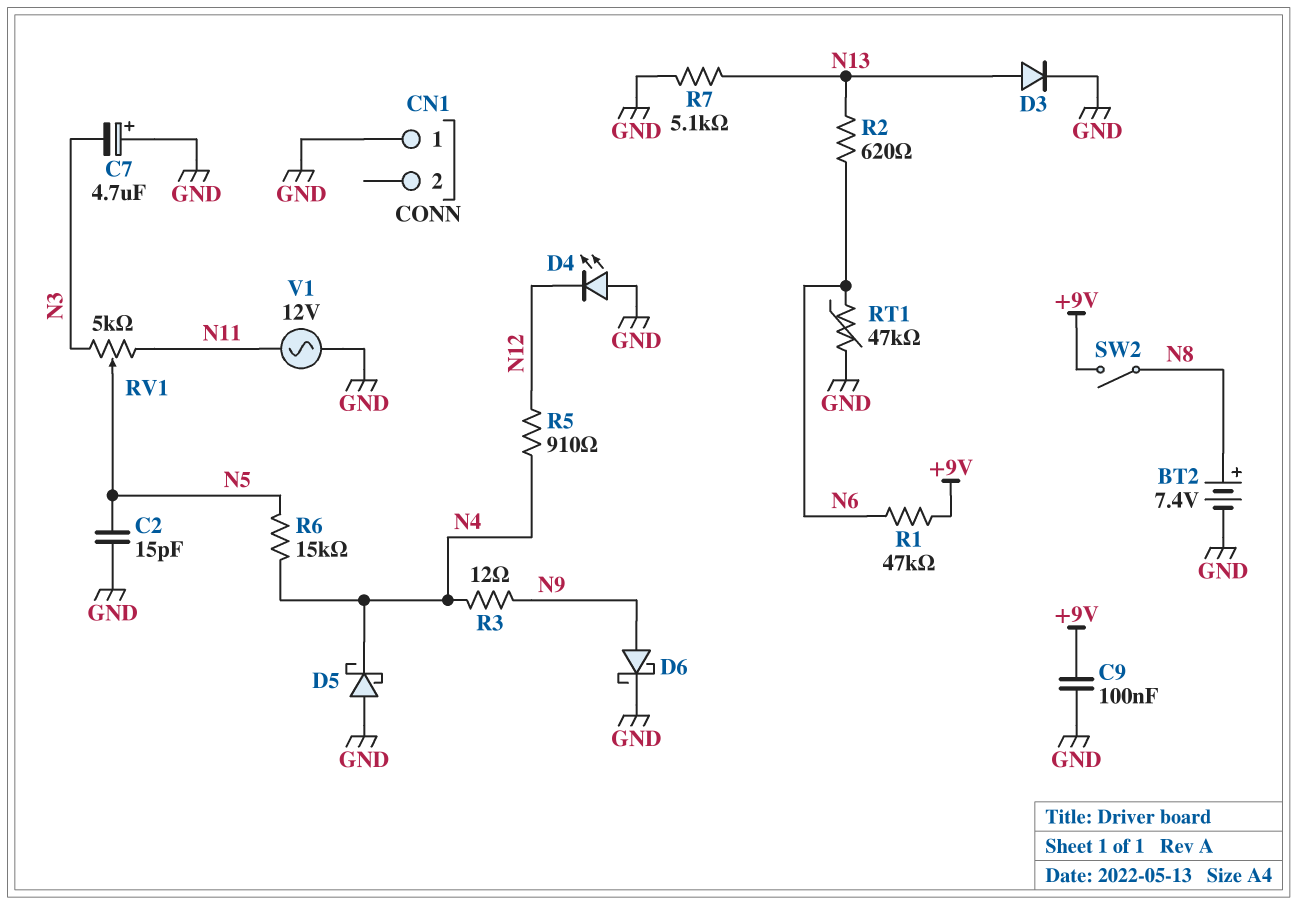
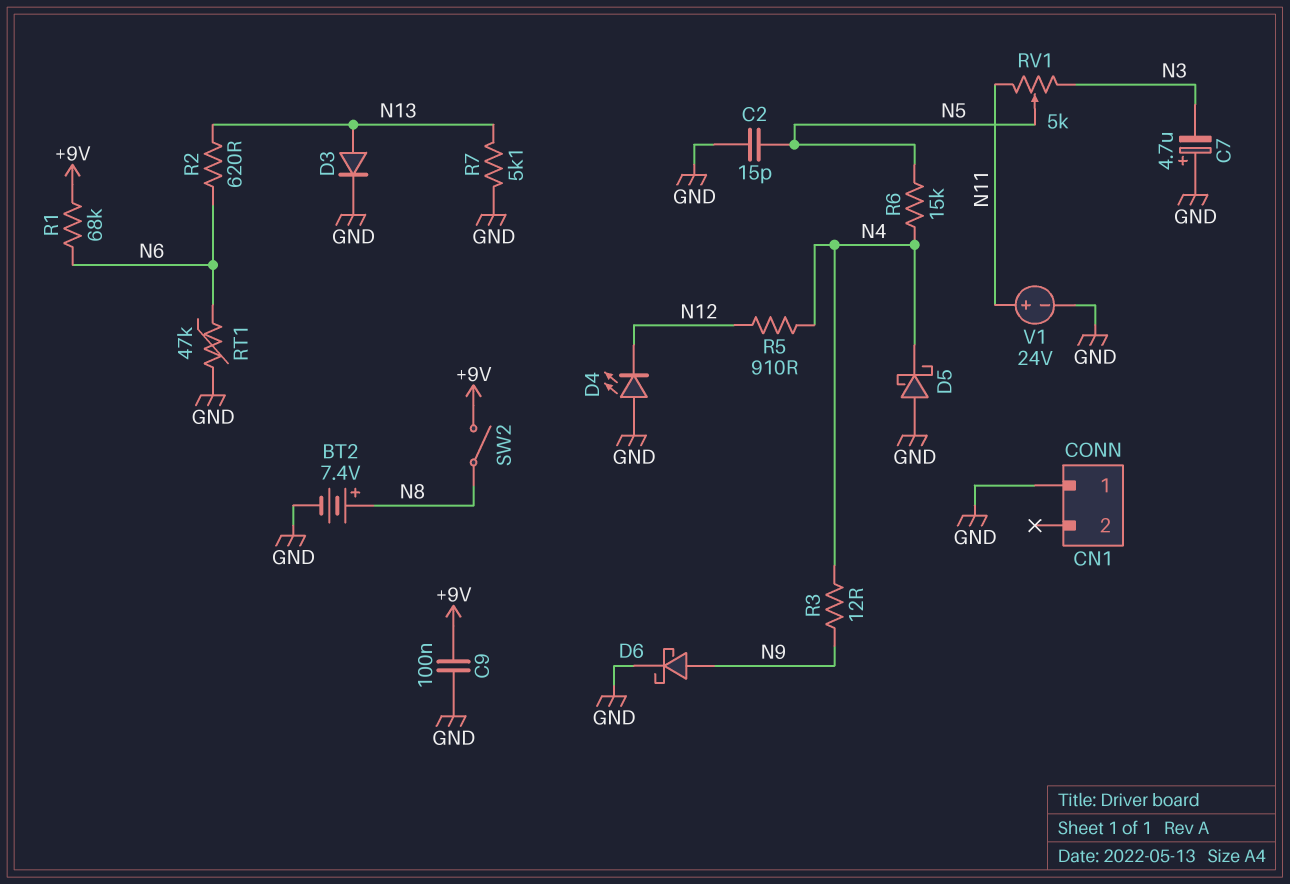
R1: 47k (+9V, N6) -> 68k (+9V, N6)
V1: AC 12V (GND, N11) -> 24V (plus N11, minus GND)

